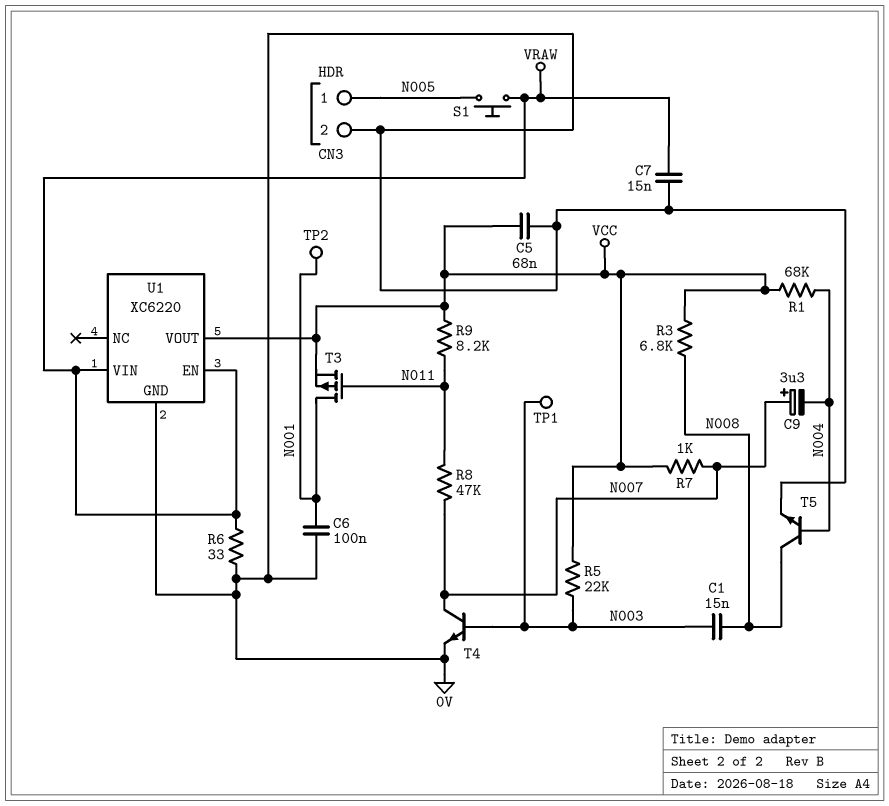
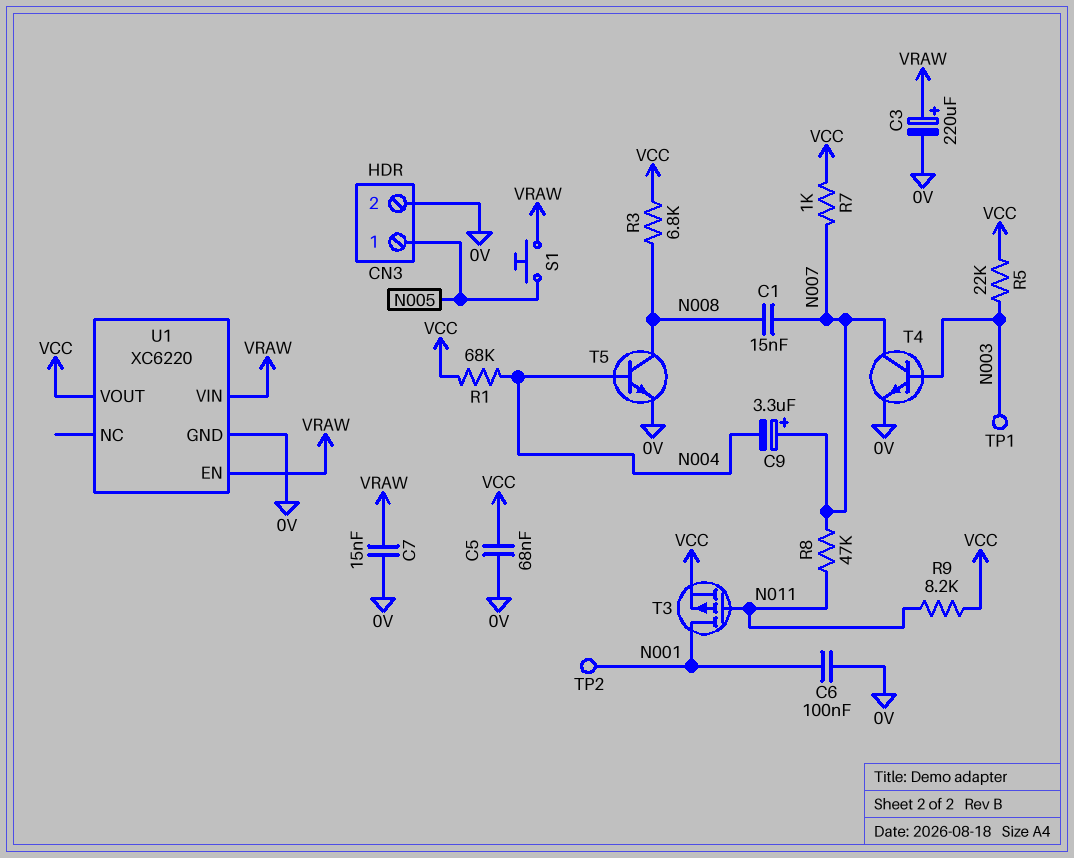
C1: 15nF (N003, N008) -> 15nF (N007, N008)
C3: none -> 220uF (plus VRAW, minus 0V)
R6: 33 (0V, VRAW) -> none

